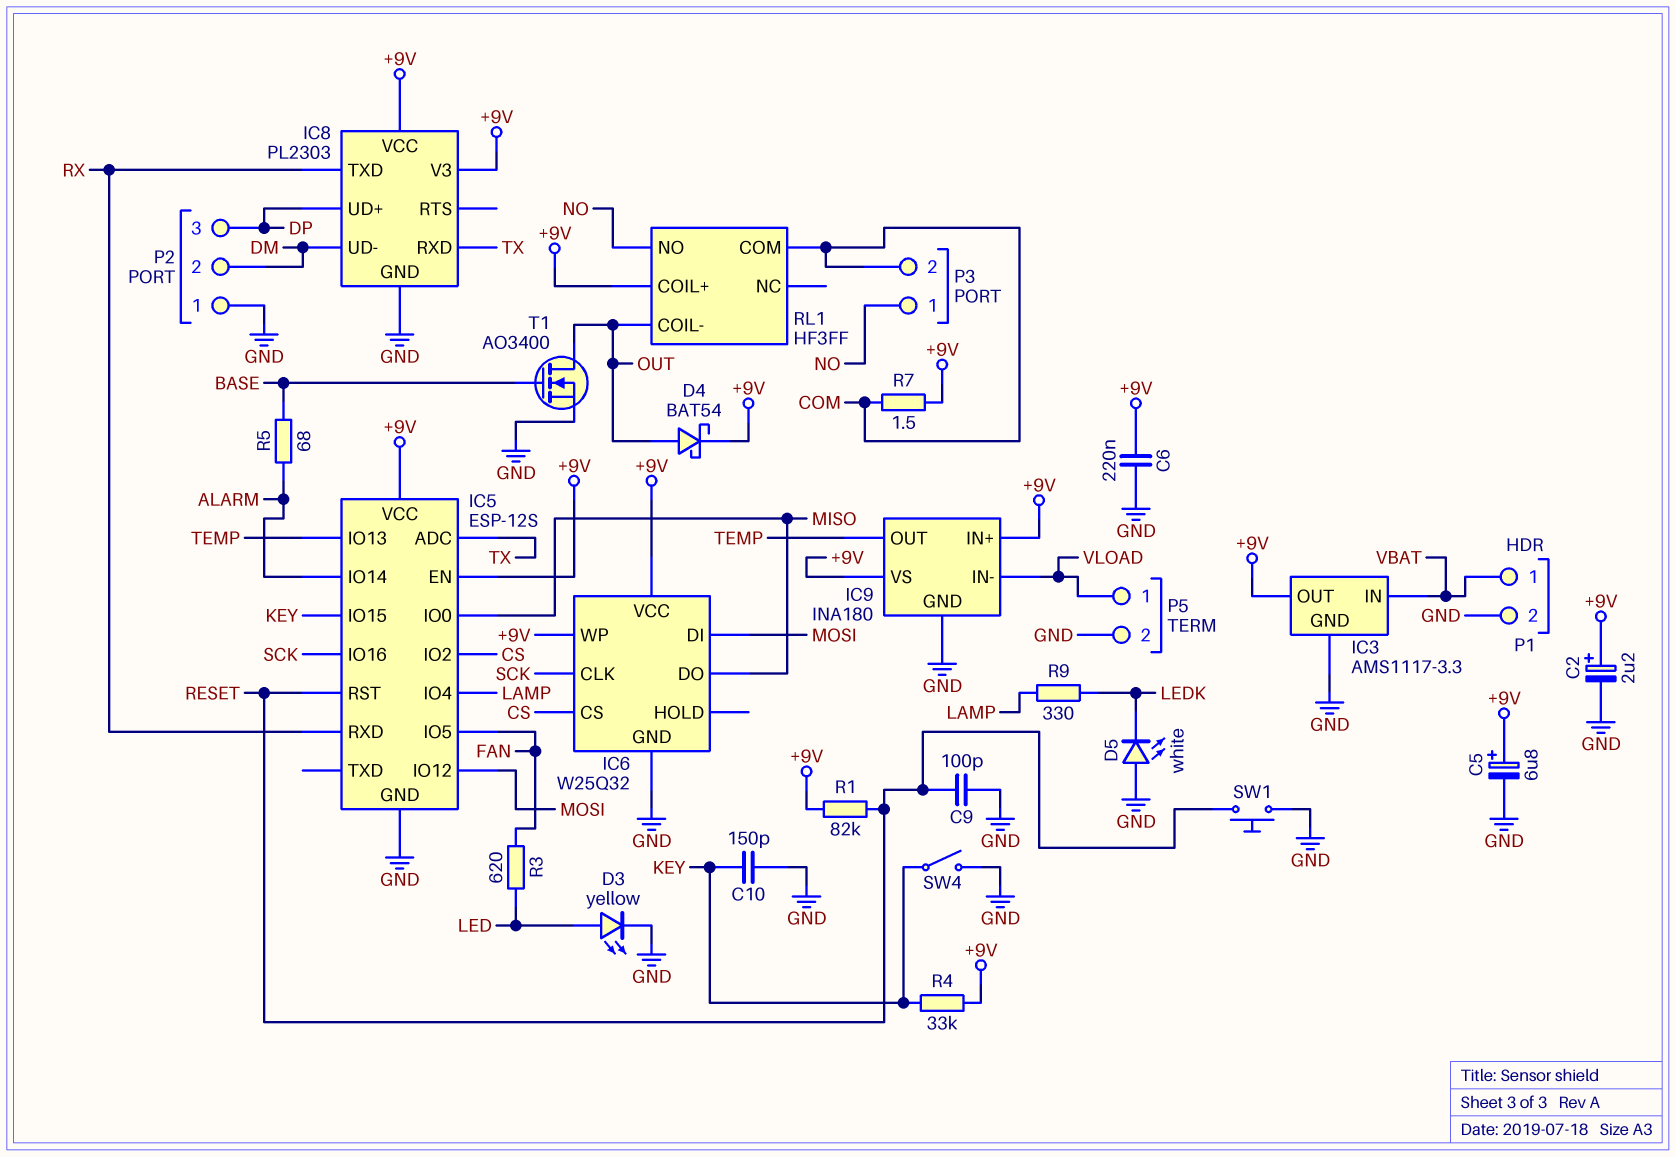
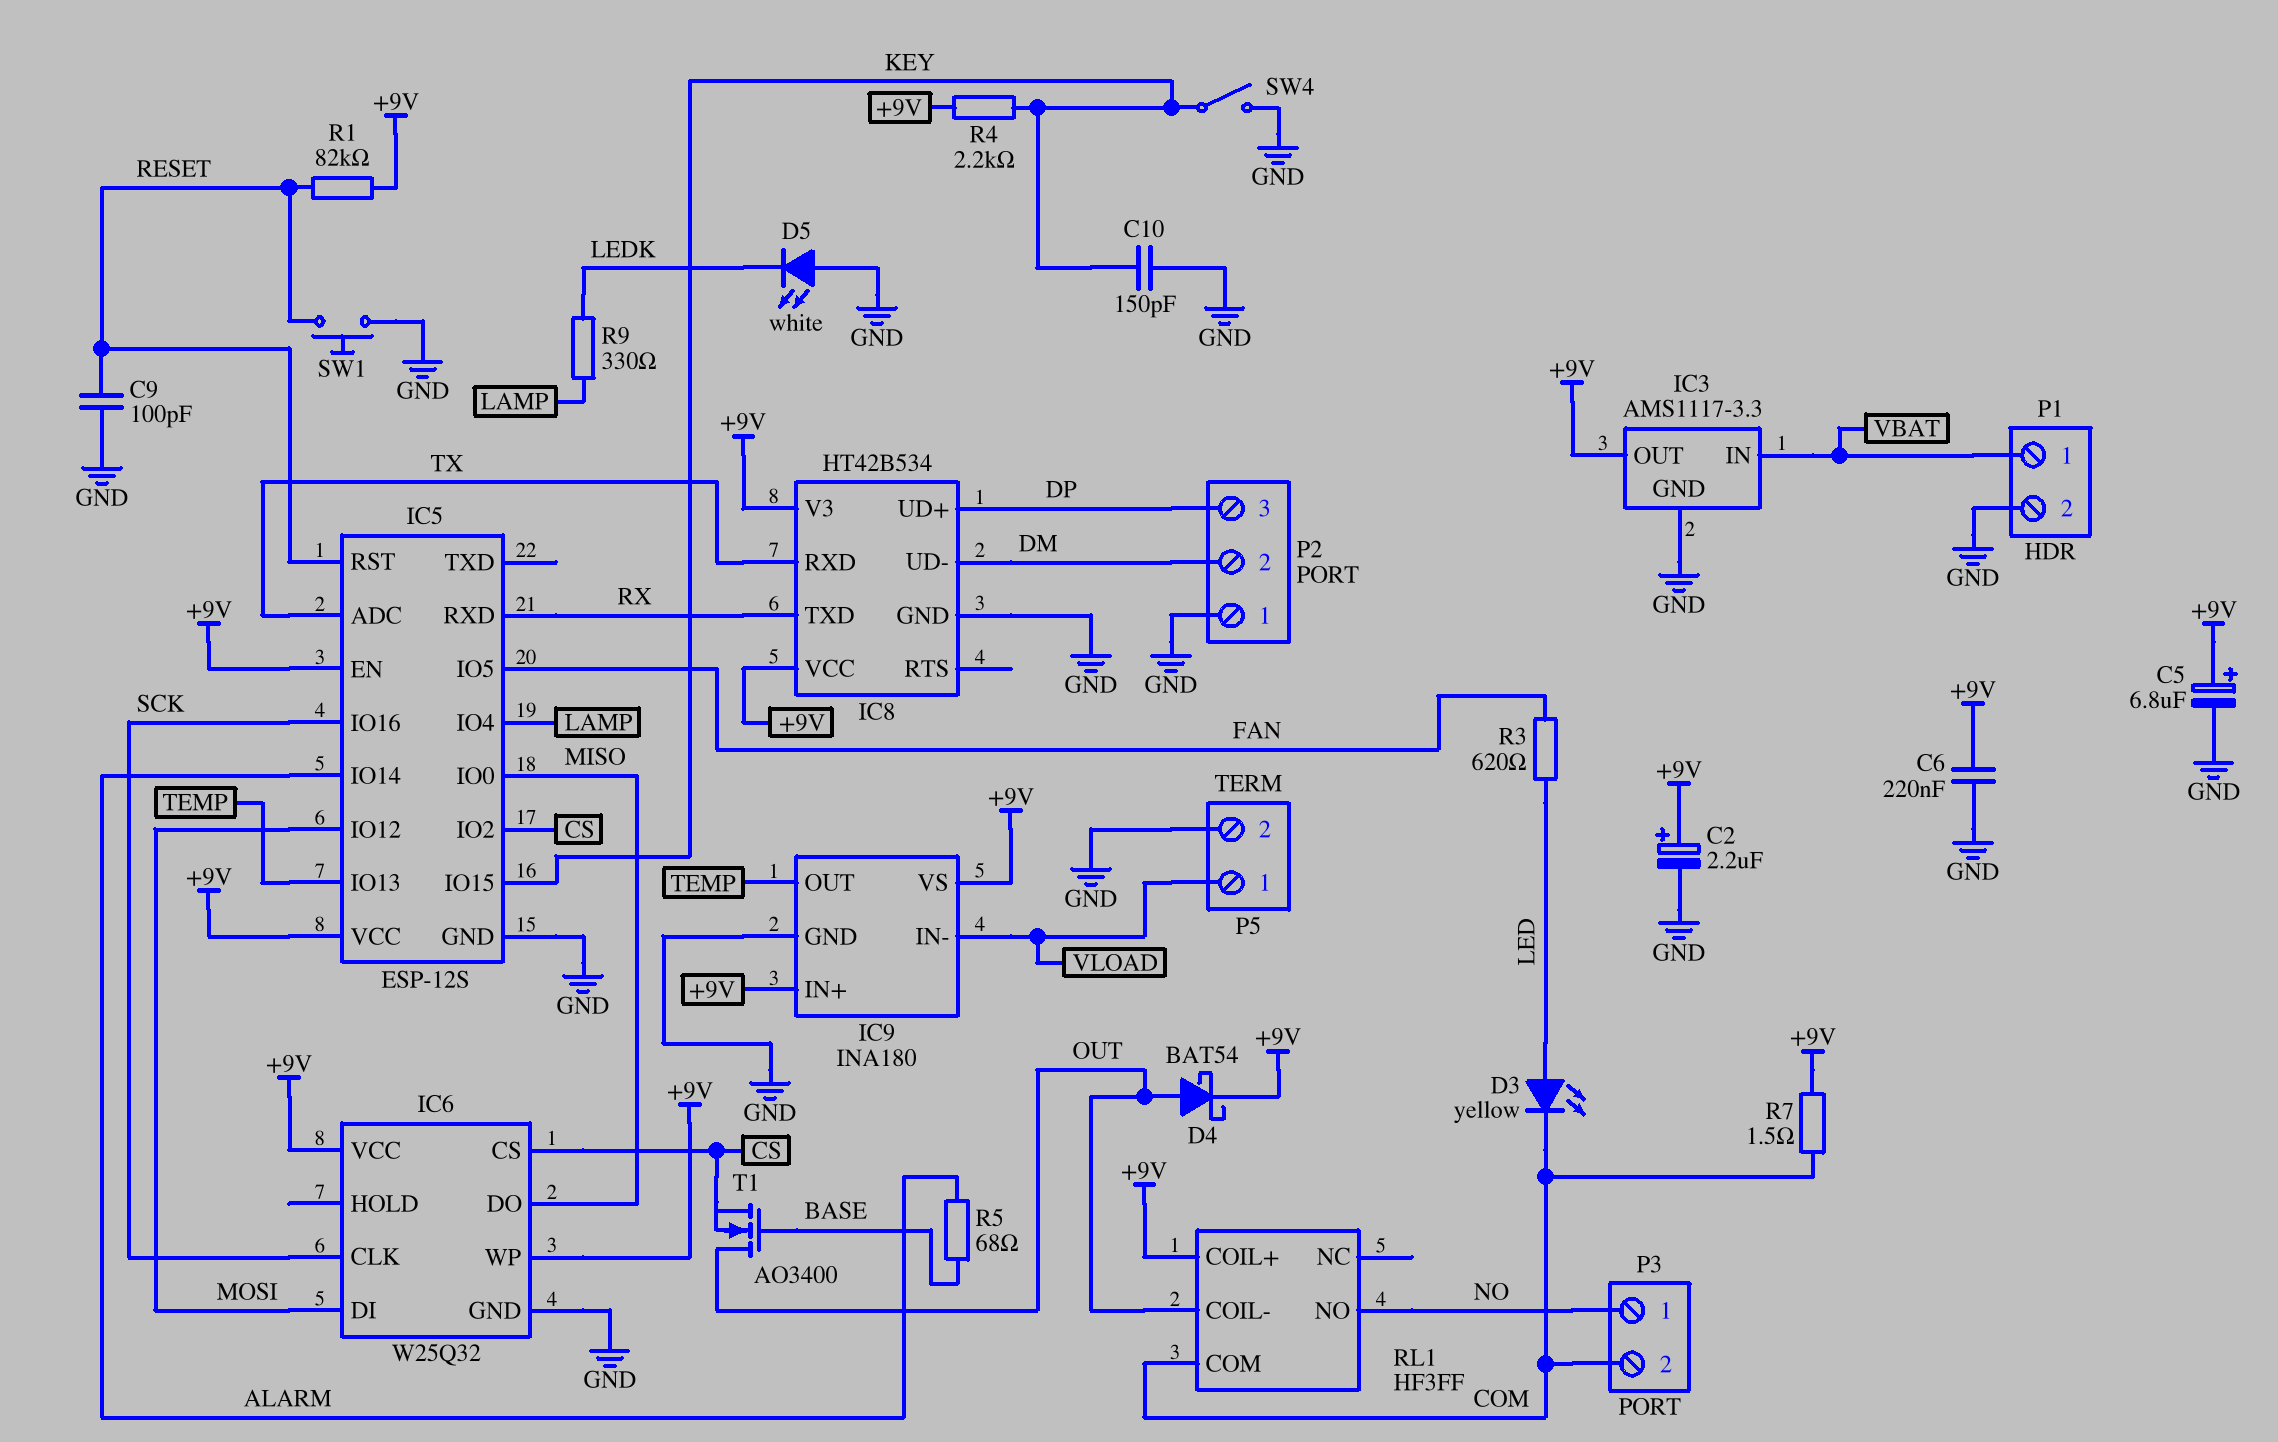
D3: LED yellow (A LED, K GND) -> LED yellow (A LED, K COM)
IC8: PL2303 -> HT42B534
R4: 33k (+9V, KEY) -> 2.2k (+9V, KEY)
T1: NMOS AO3400 (G BASE, D OUT, S GND) -> NMOS AO3400 (G BASE, D OUT, S CS)

